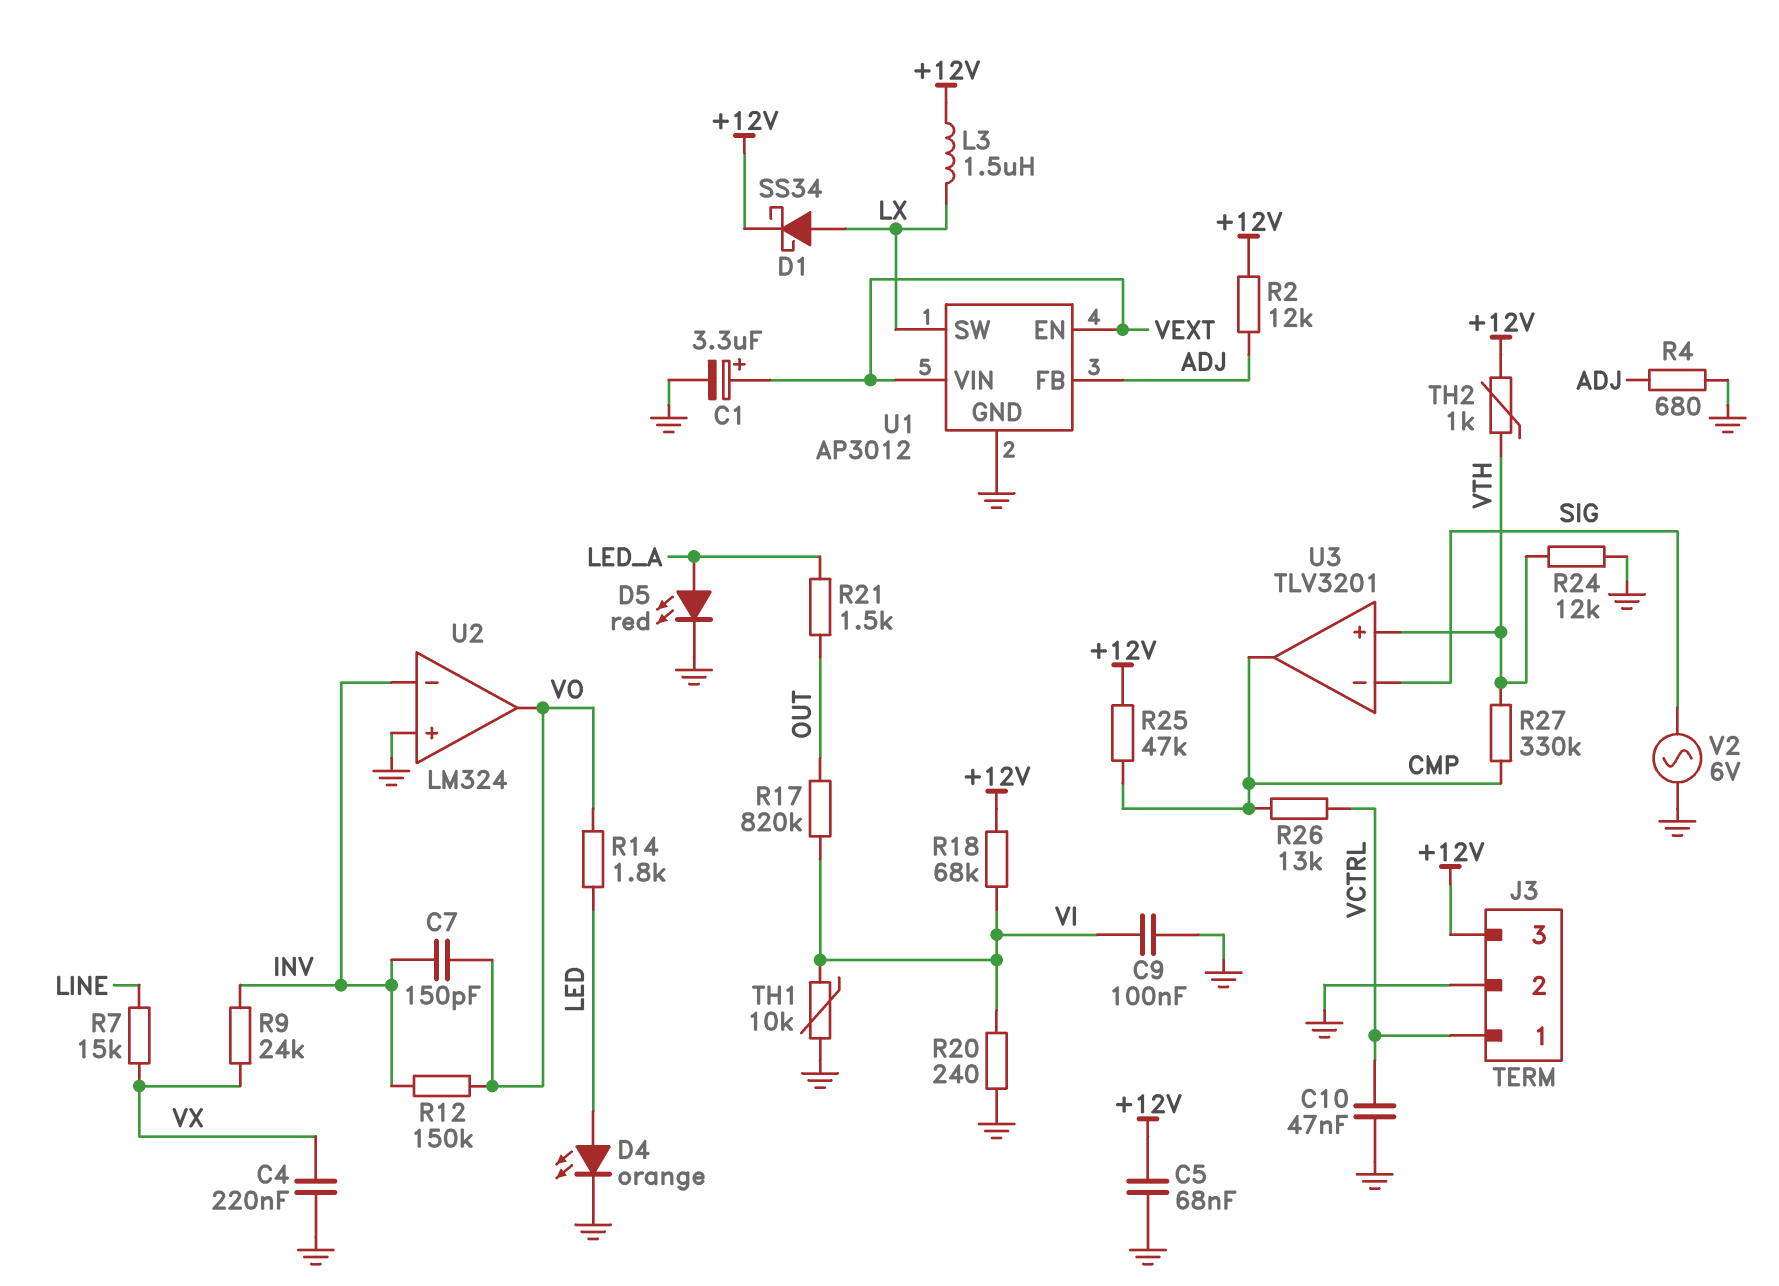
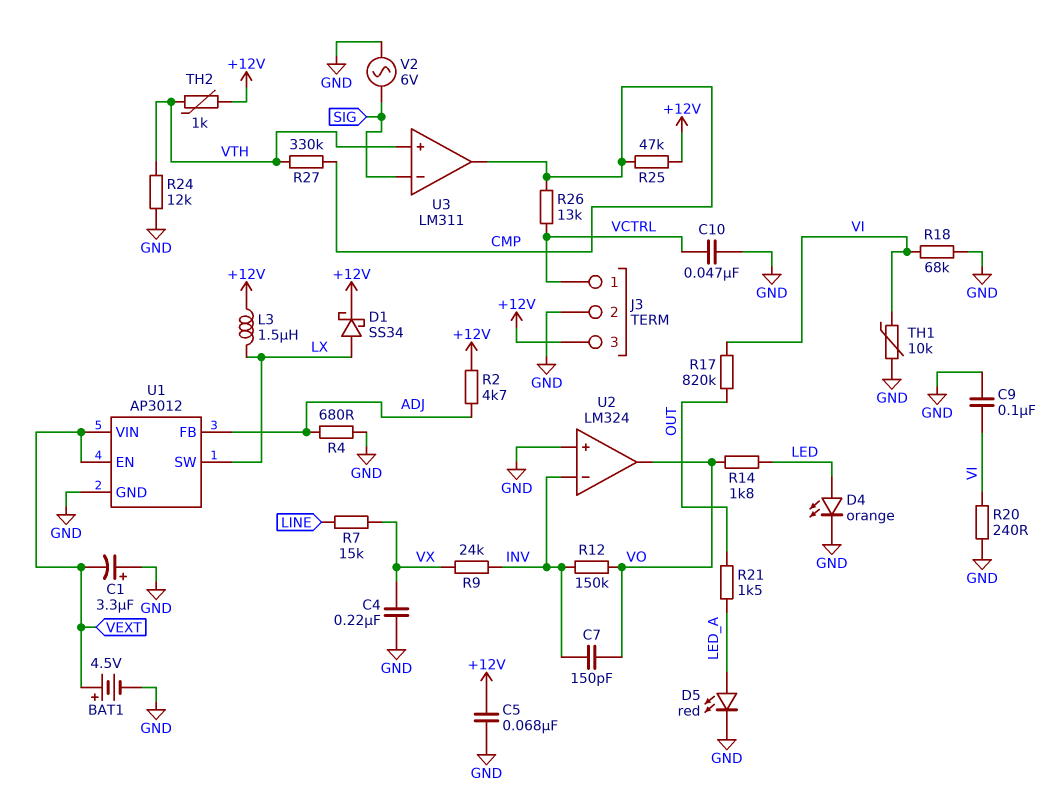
BAT1: none -> 4.5V (plus VEXT, minus GND)
C1: 3.3uF (plus VEXT, minus GND) -> 3.3uF (plus GND, minus VEXT)
R2: 12k (+12V, ADJ) -> 4.7k (+12V, ADJ)
R18: 68k (+12V, VI) -> 68k (GND, VI)
U3: TLV3201 -> LM311

